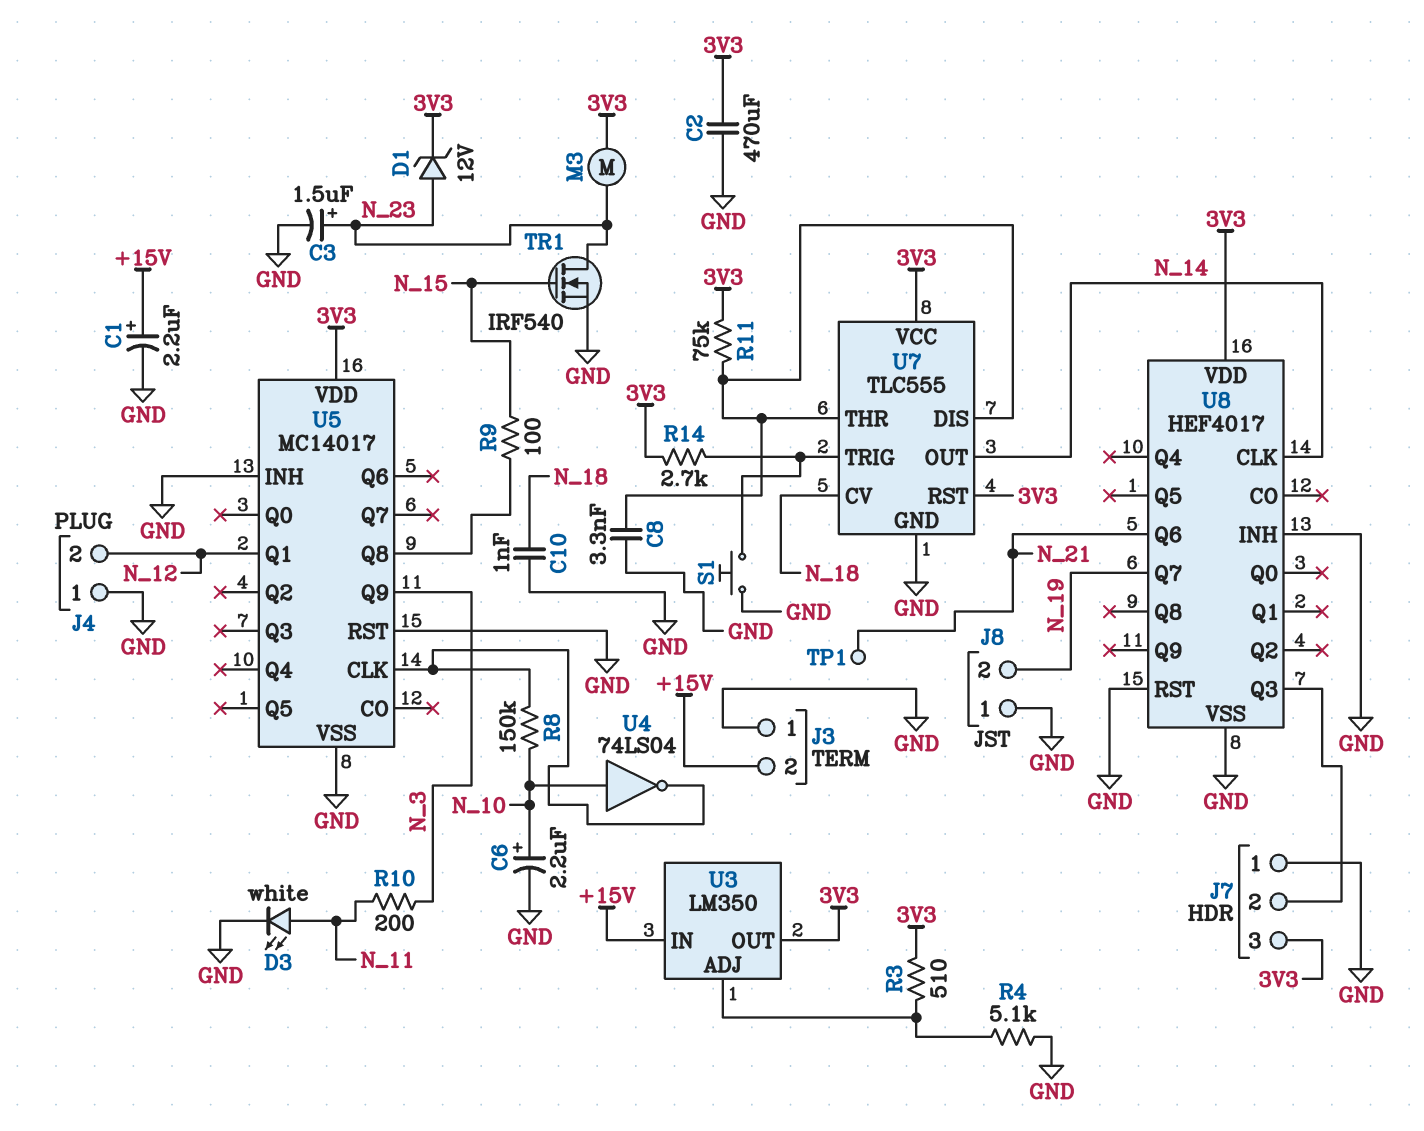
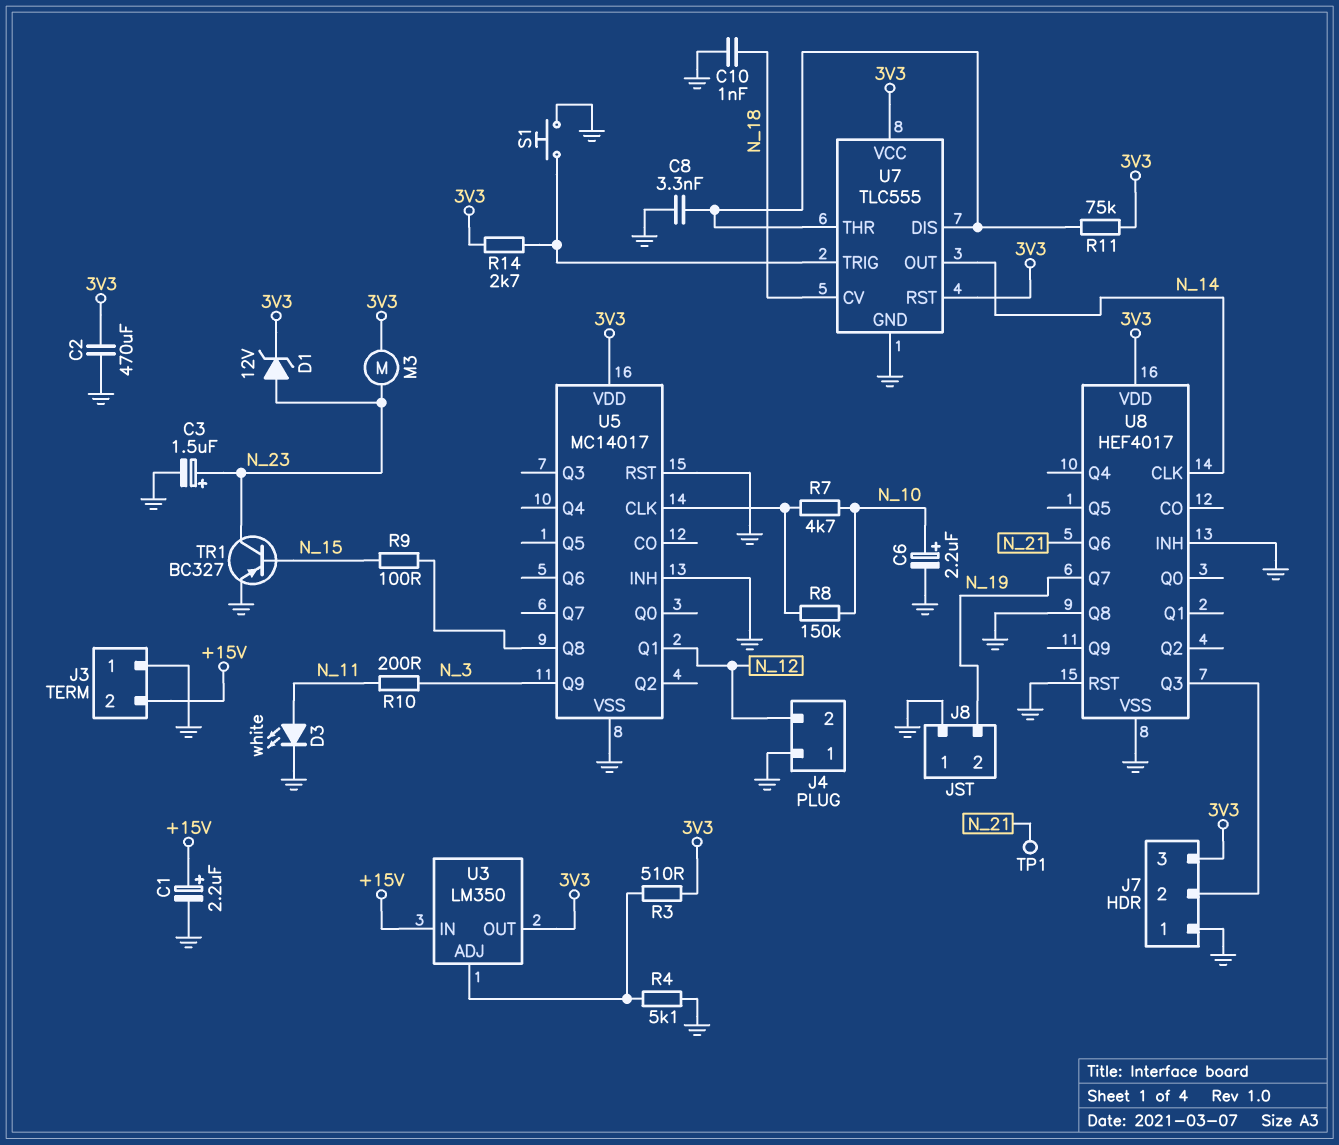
R7: none -> 4.7k (N_10, U5/CLK)
TR1: NMOS IRF540 (G N_15, D N_23, S GND) -> PNP BC327 (B N_15, C N_23, E GND)
U4: NOT 74LS04 (in N_10, out U5/CLK) -> none
U8 pin Q8: none -> GND

